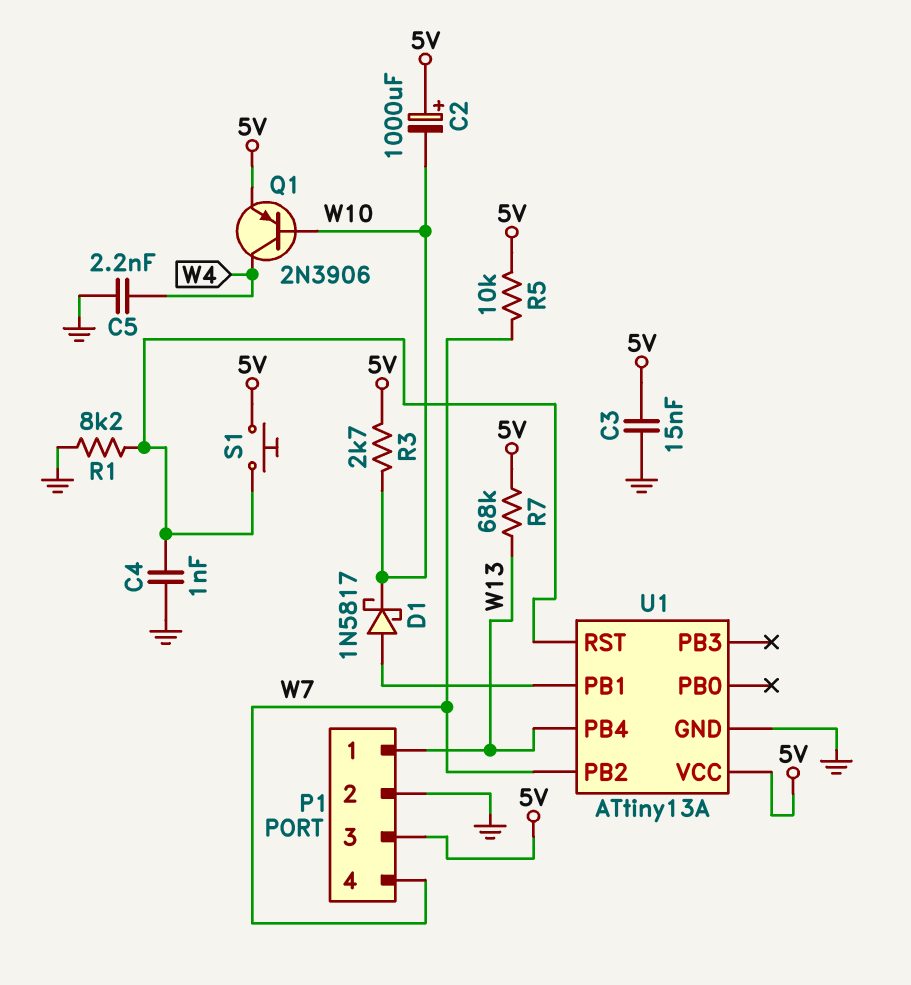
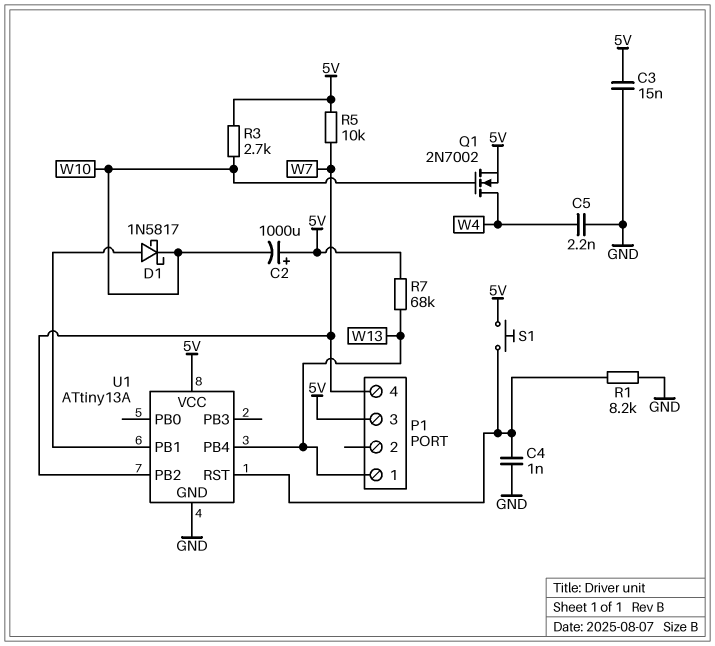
P1 pin 2: GND -> none
Q1: PNP 2N3906 (B W10, C W4, E 5V) -> NMOS 2N7002 (G W10, D W4, S 5V)

